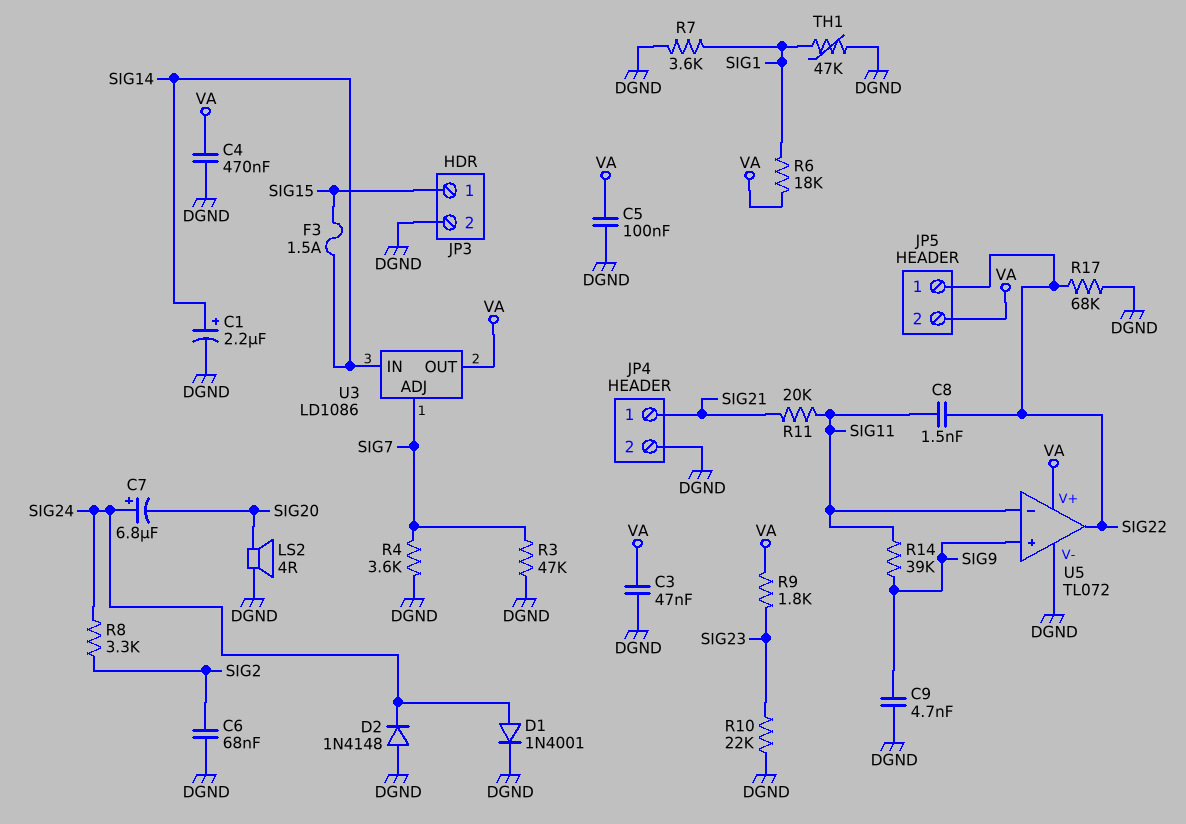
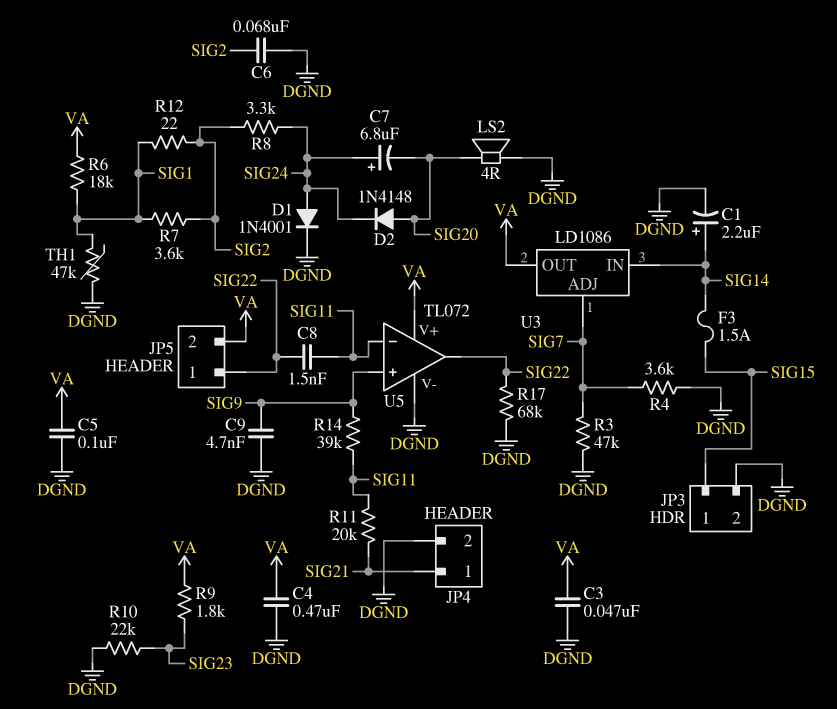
D2: diode 1N4148 (A DGND, K SIG24) -> diode 1N4148 (A SIG20, K SIG24)
R7: 3.6k (DGND, SIG1) -> 3.6k (SIG1, SIG2)
R12: none -> 22 (SIG1, SIG2)

